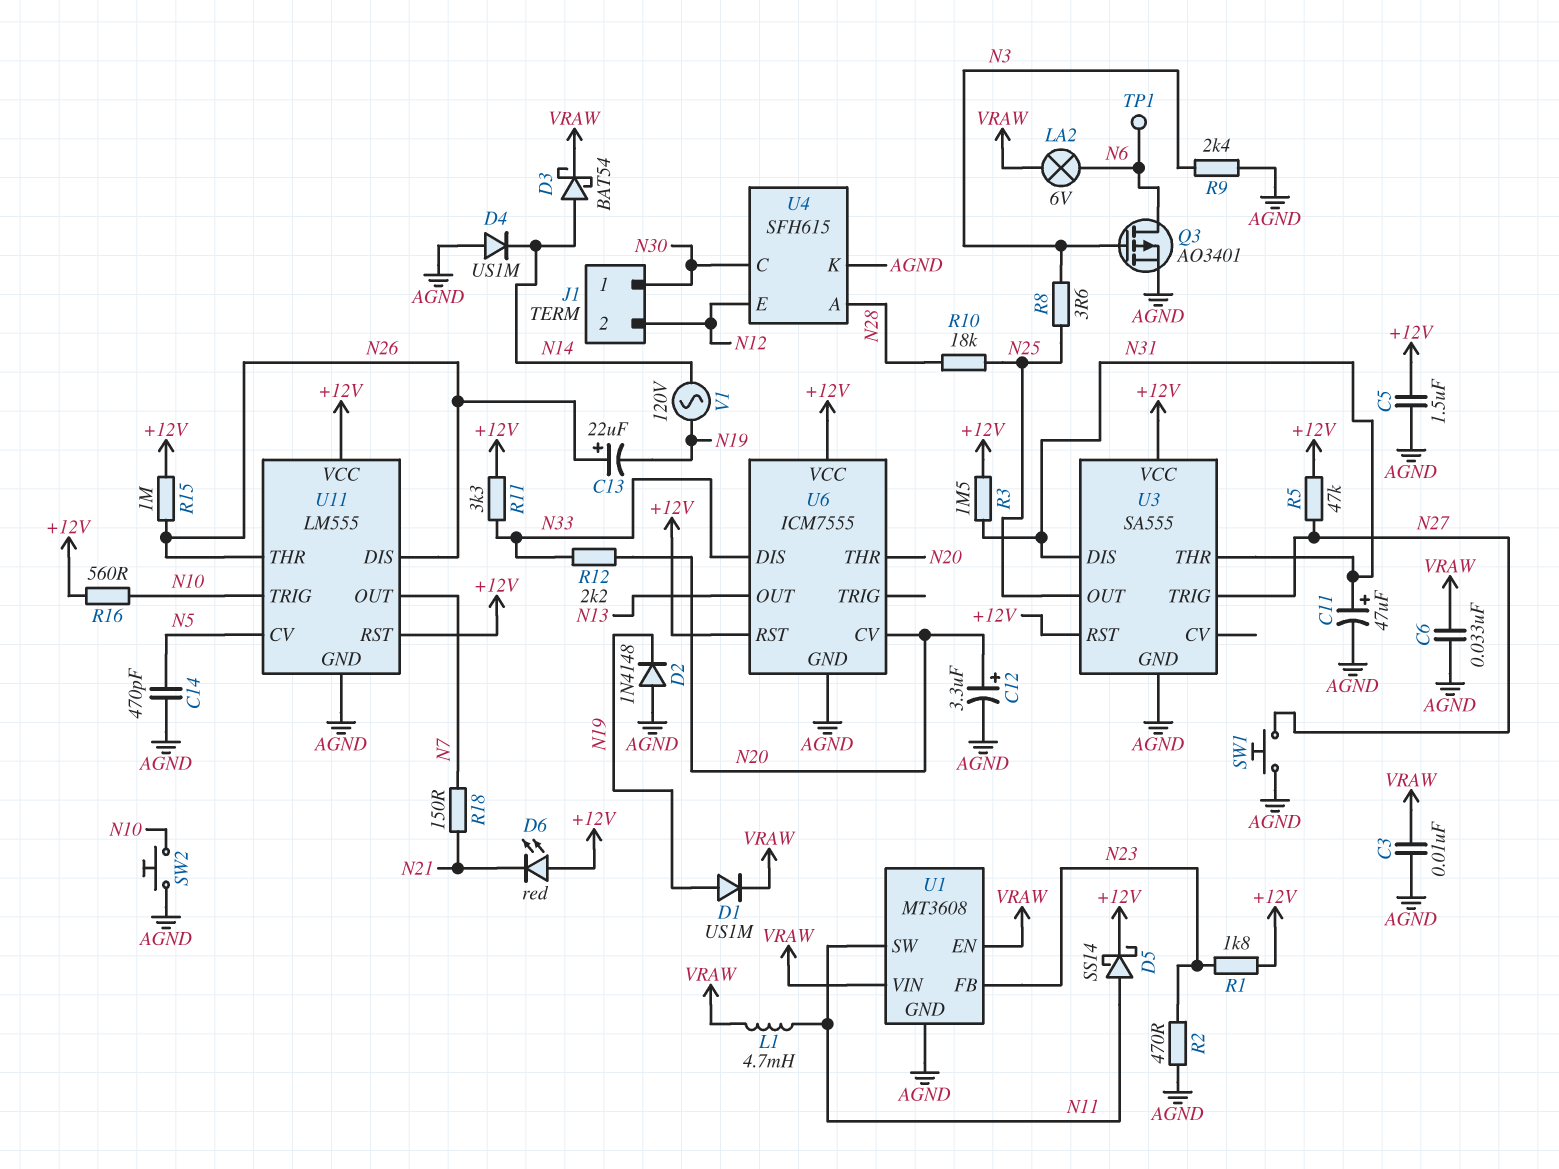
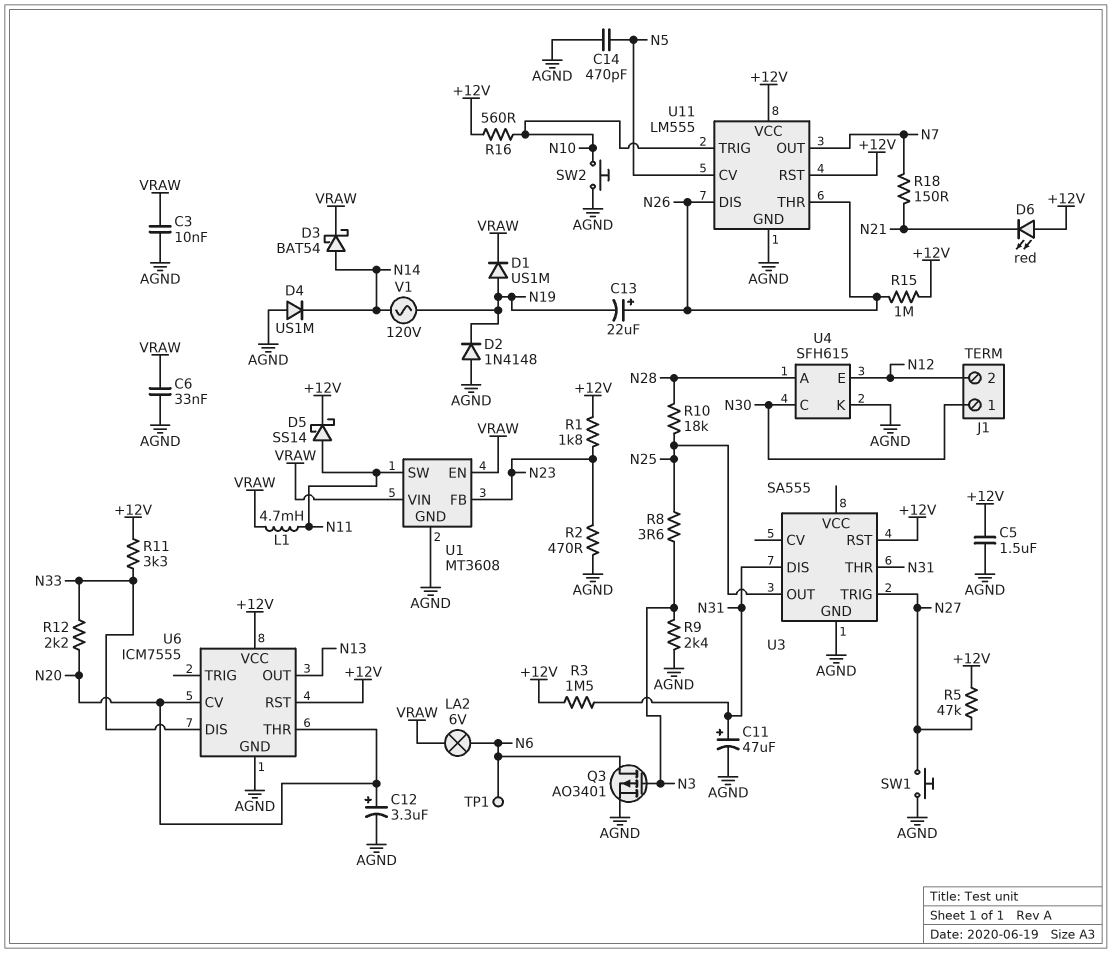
U3 pin VCC: +12V -> none

